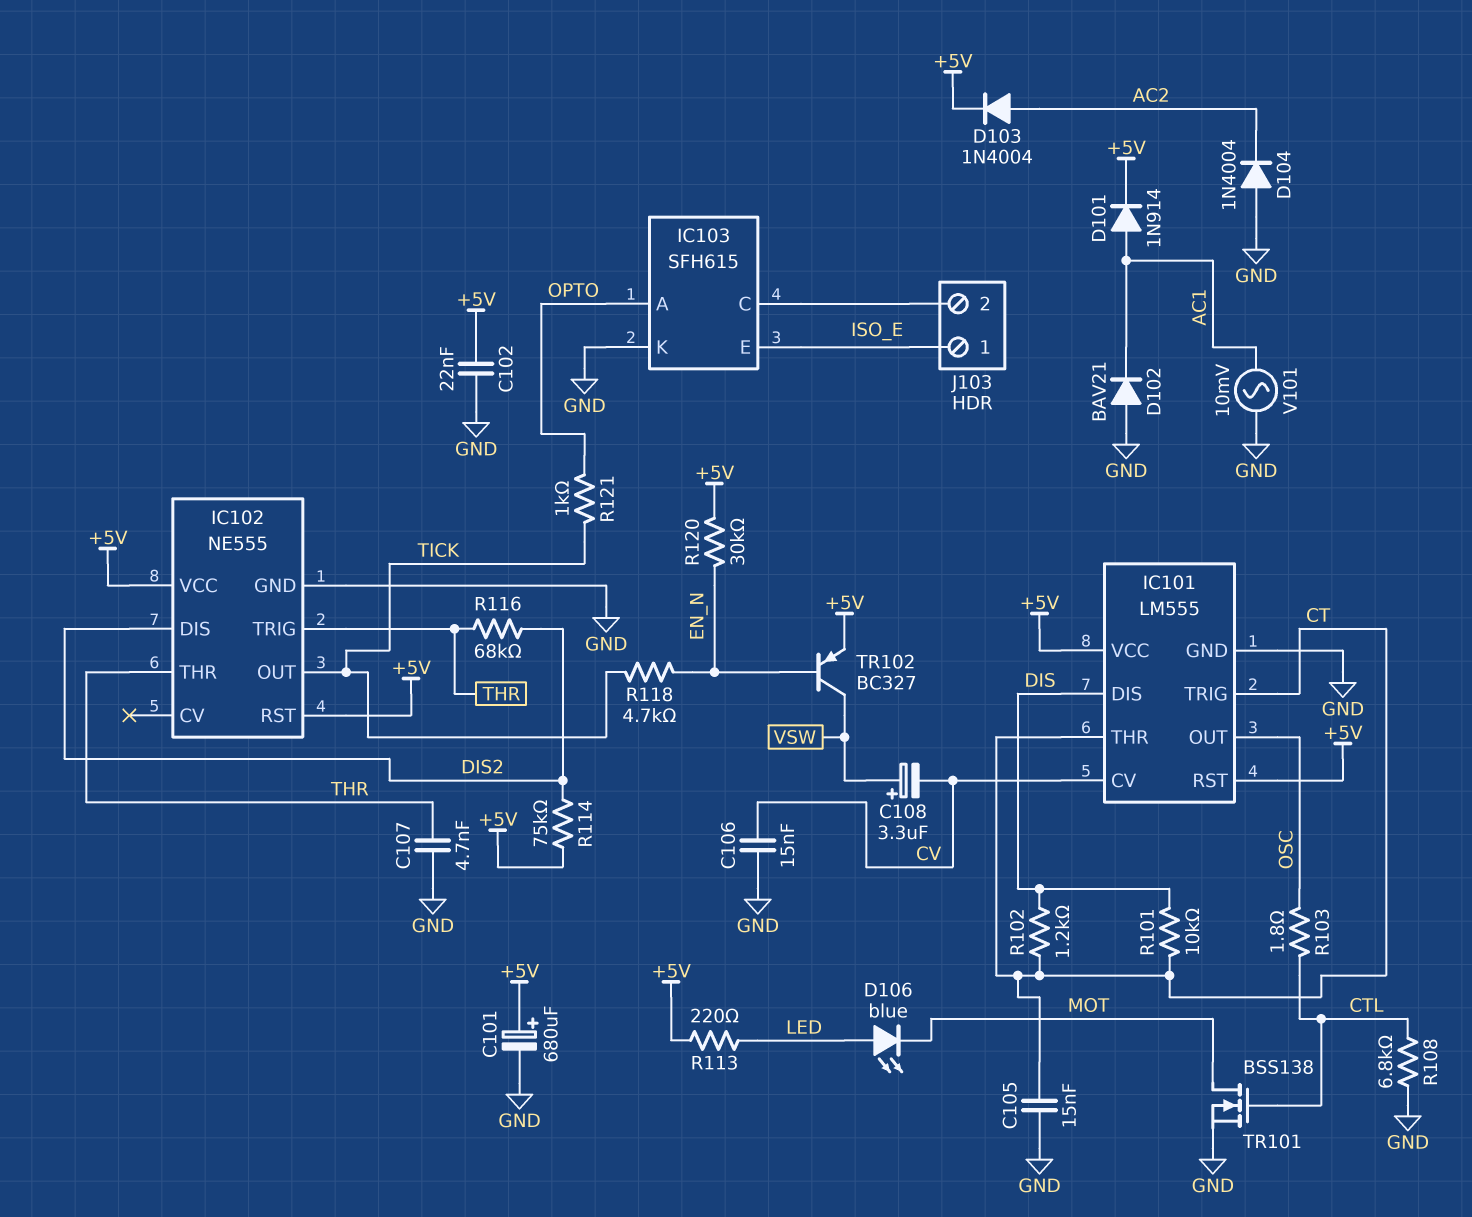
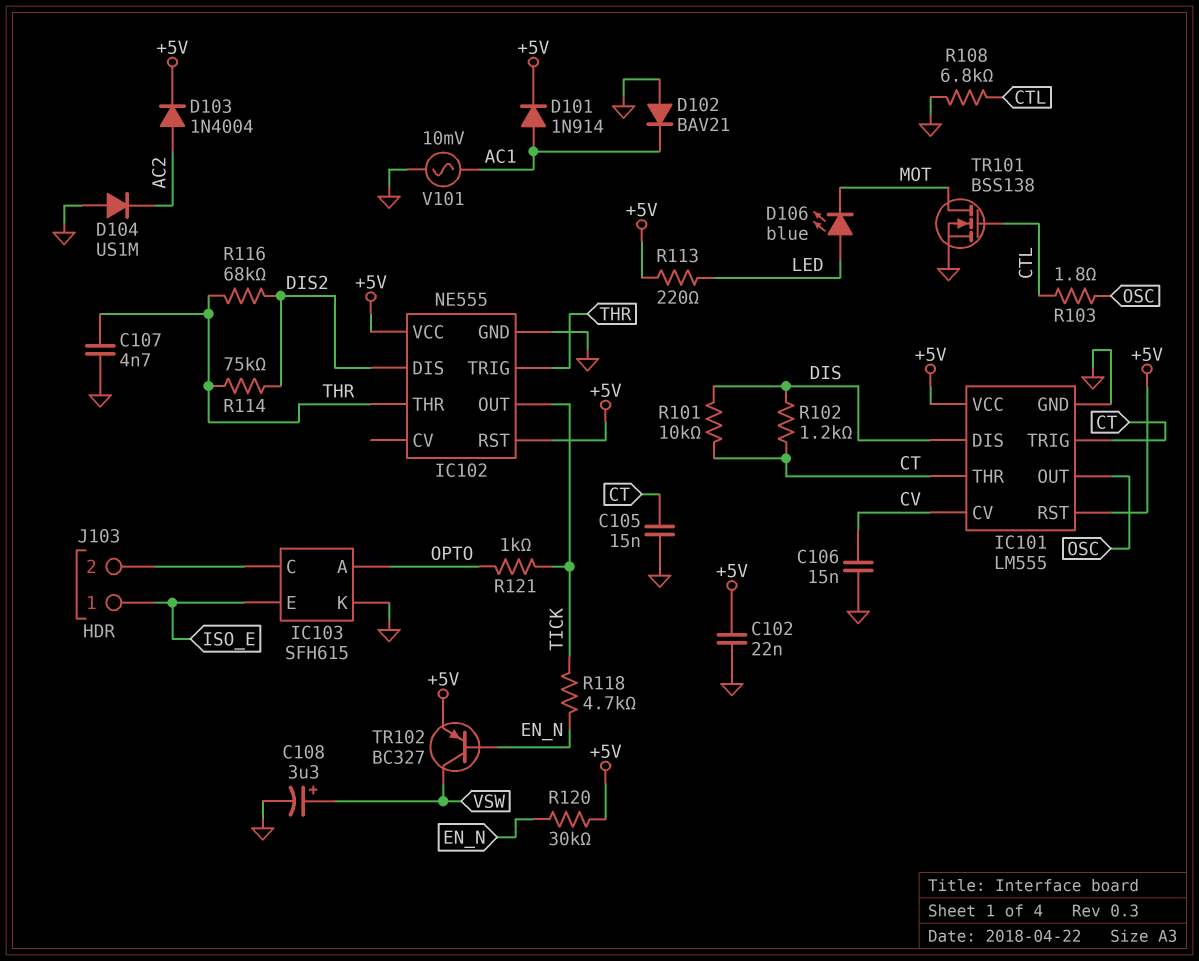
C101: 680uF (plus +5V, minus GND) -> none
C108: 3.3uF (plus VSW, minus CV) -> 3.3uF (plus VSW, minus GND)
D104: diode 1N4004 (A GND, K AC2) -> diode US1M (A GND, K AC2)
R114: 75k (+5V, DIS2) -> 75k (DIS2, THR)

